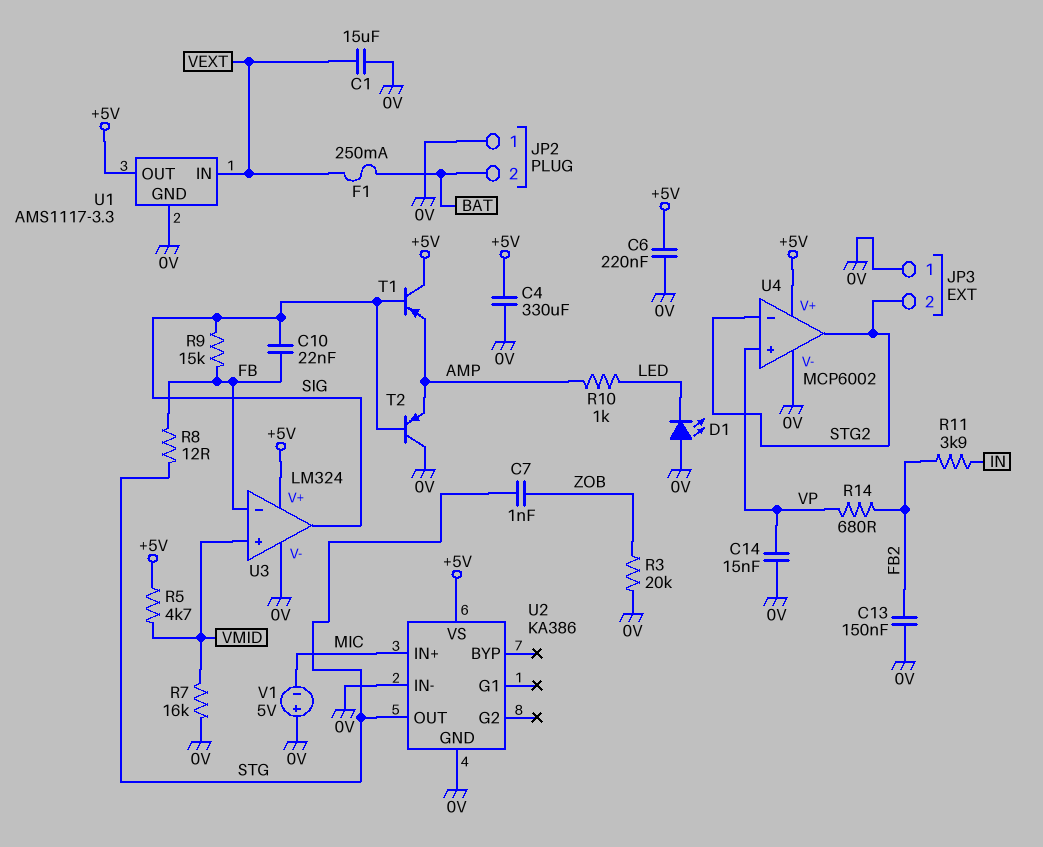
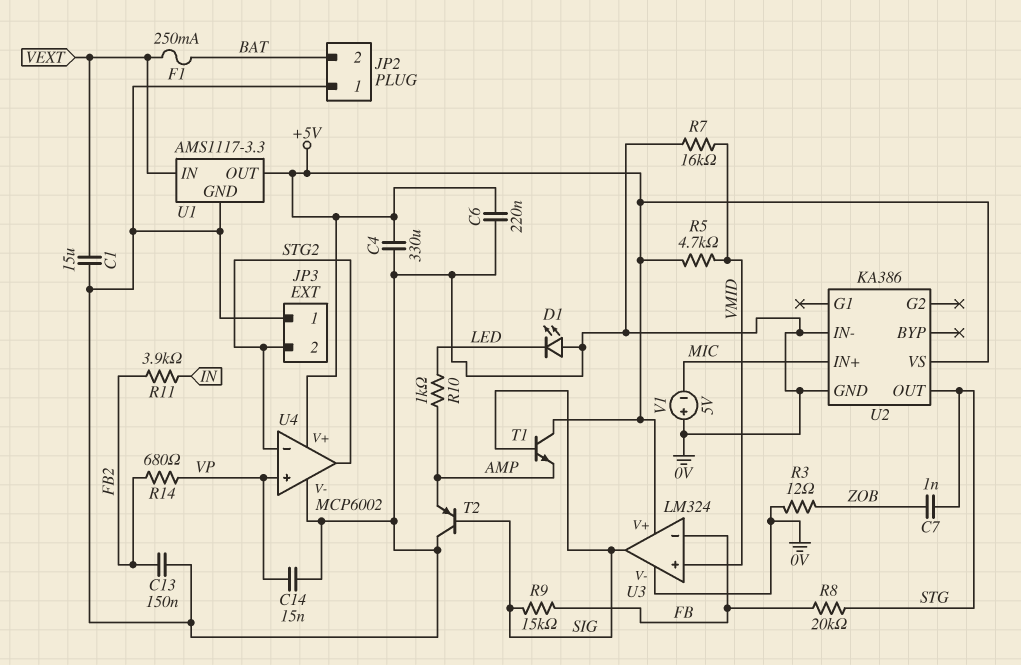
C10: 22nF (FB, SIG) -> none
R3: 20k (0V, ZOB) -> 12 (0V, ZOB)
R8: 12 (FB, STG) -> 20k (FB, STG)
T1: PNP (B SIG, C +5V, E AMP) -> NPN (B SIG, C +5V, E AMP)

